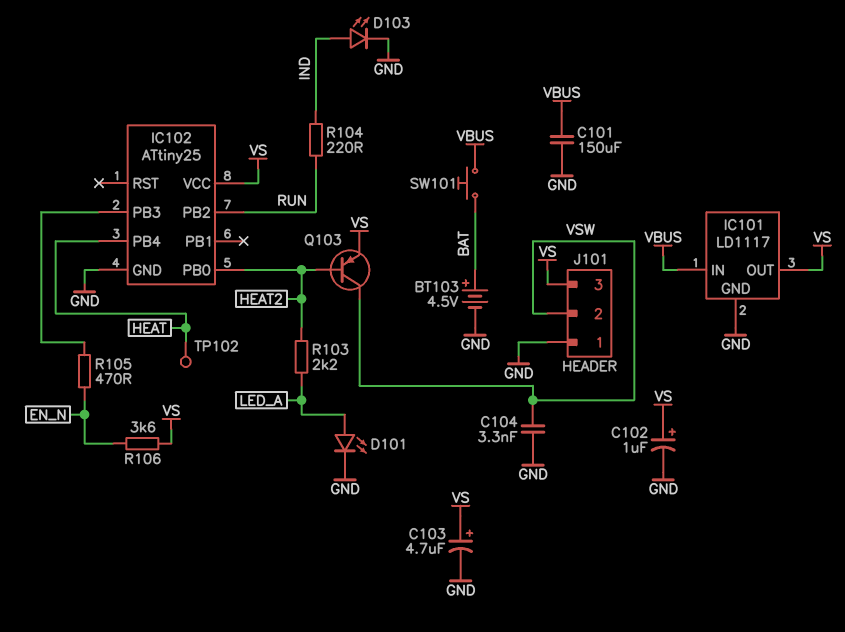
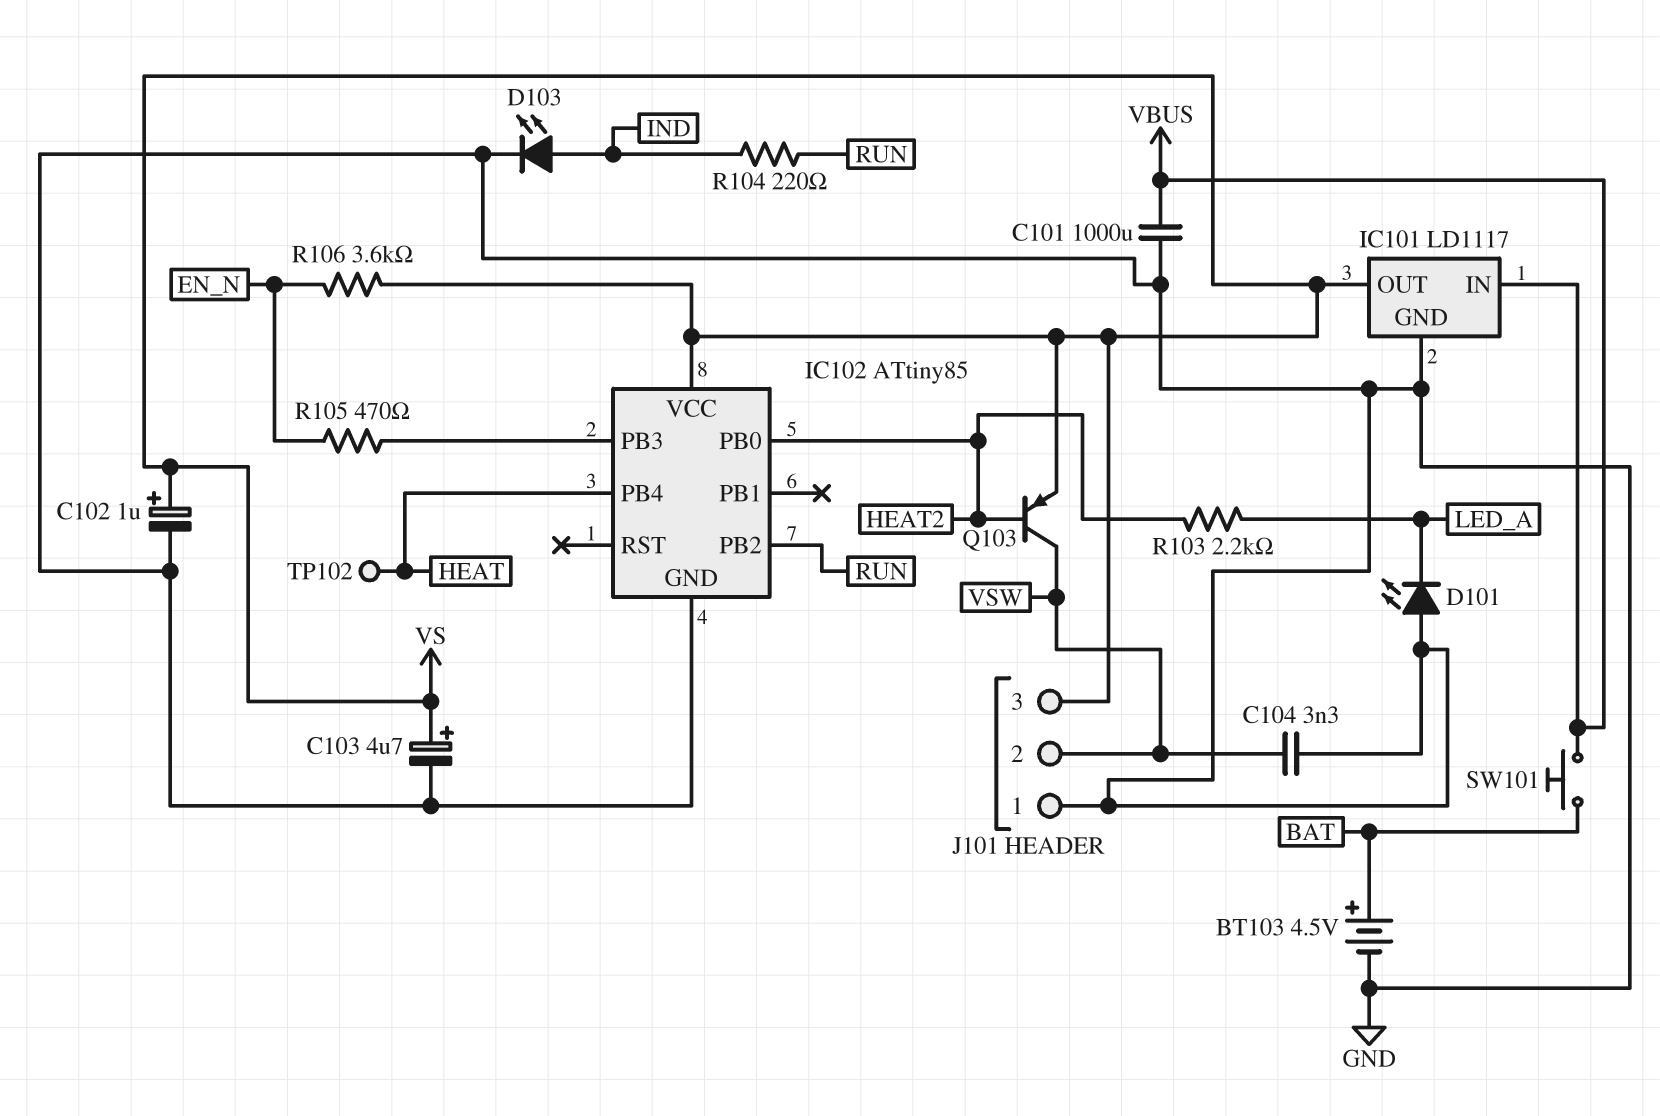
C101: 150uF (GND, VBUS) -> 1000uF (GND, VBUS)
D101: LED (A LED_A, K GND) -> LED (A GND, K LED_A)
IC102: ATtiny25 -> ATtiny85

